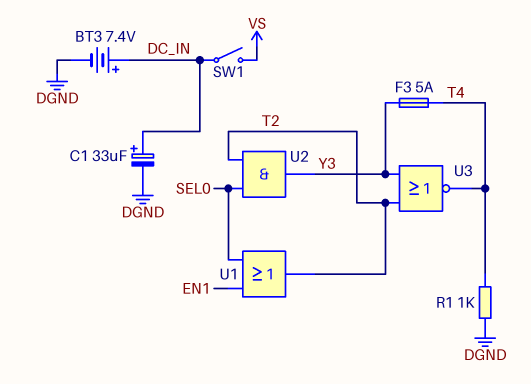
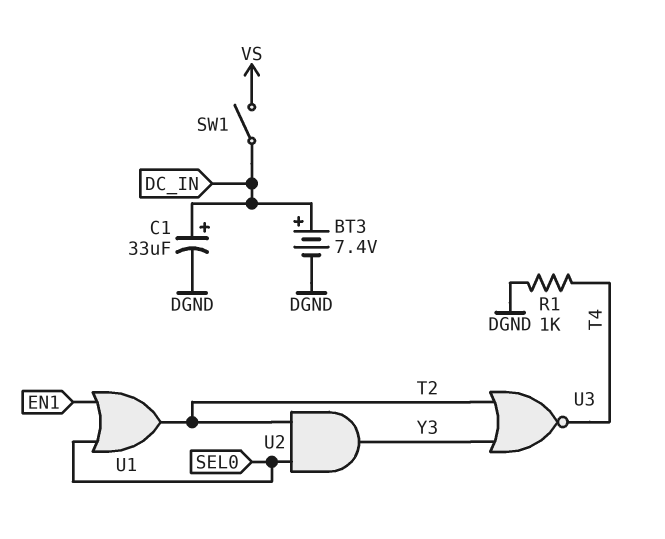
F3: 5A (T4, Y3) -> none

